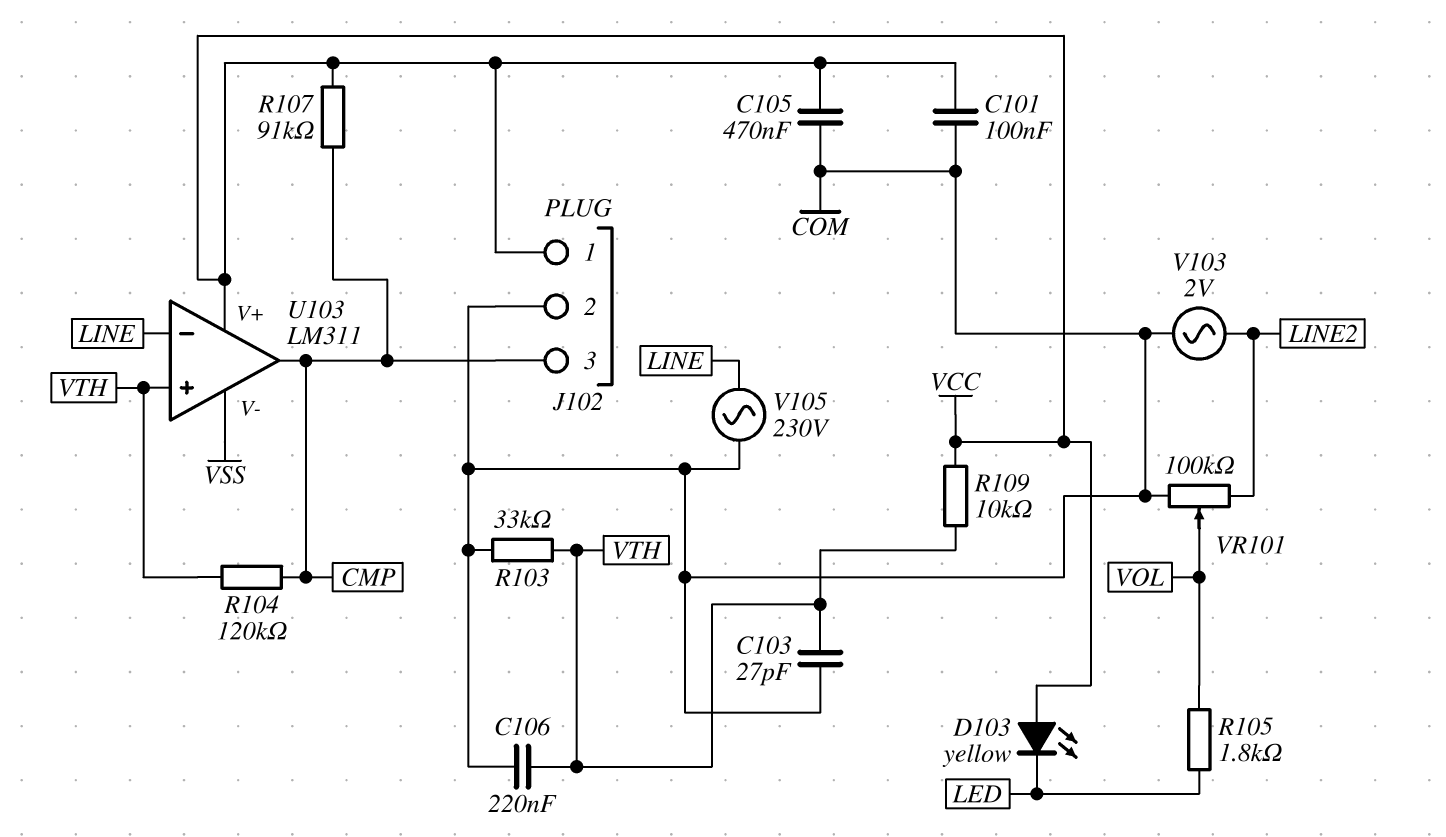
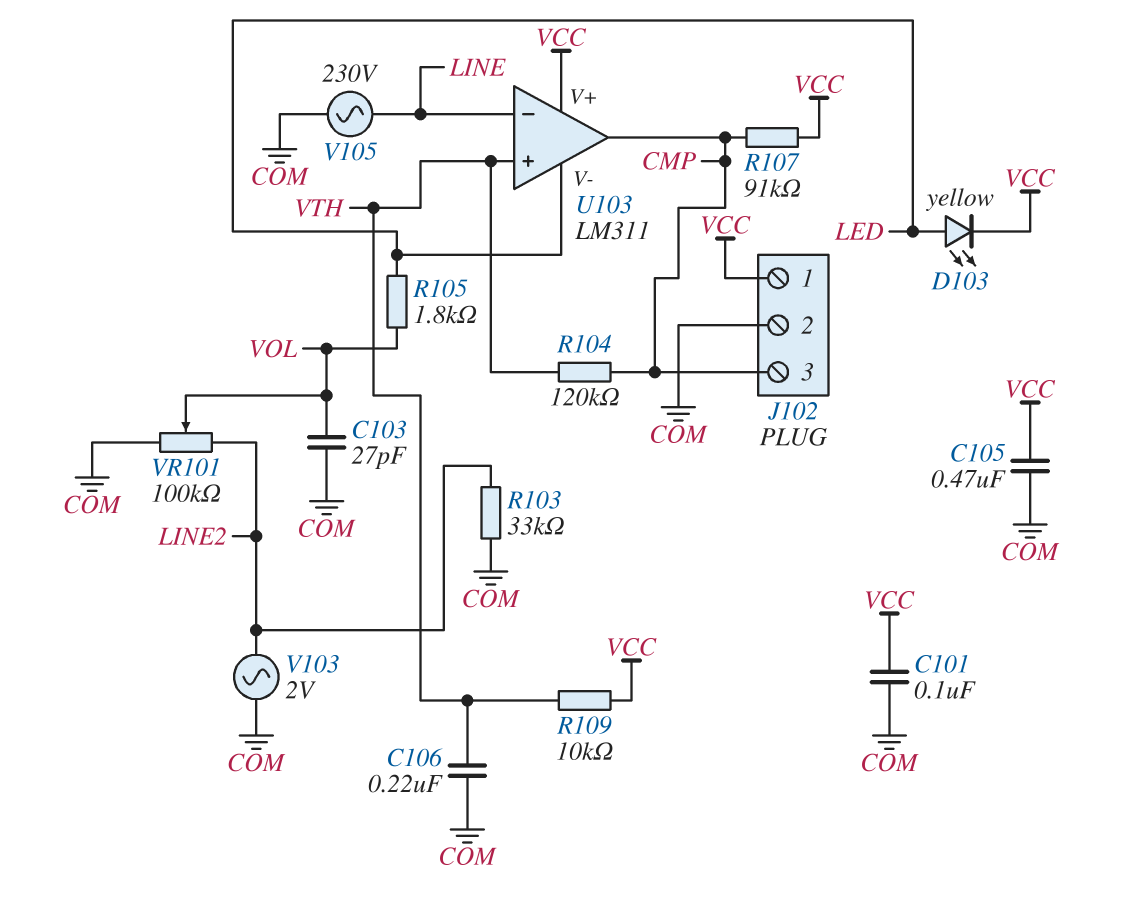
C103: 27pF (COM, VTH) -> 27pF (COM, VOL)
D103: LED yellow (A VCC, K LED) -> LED yellow (A LED, K VCC)
R103: 33k (COM, VTH) -> 33k (COM, LINE2)
U103 pin V-: VSS -> LED

